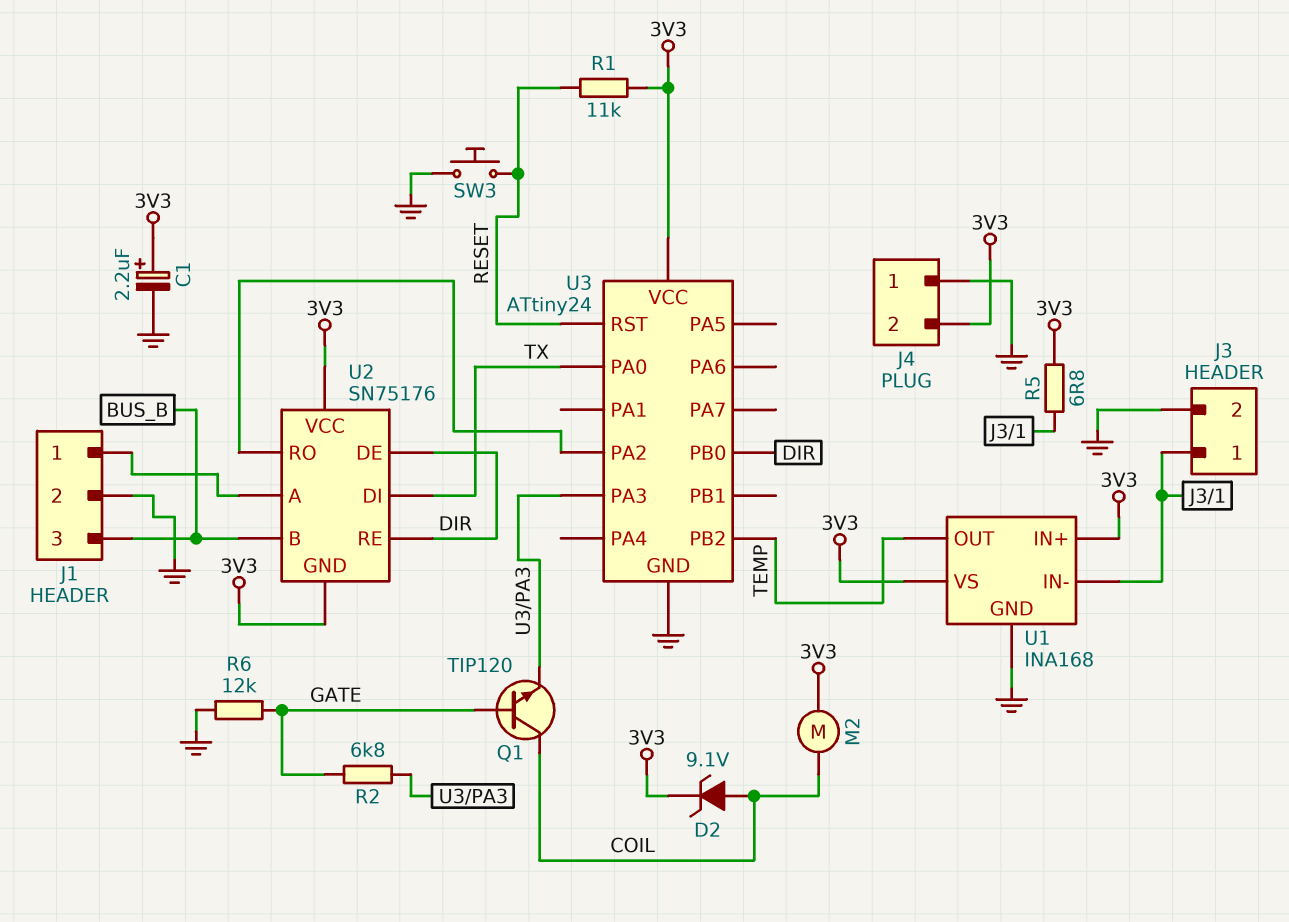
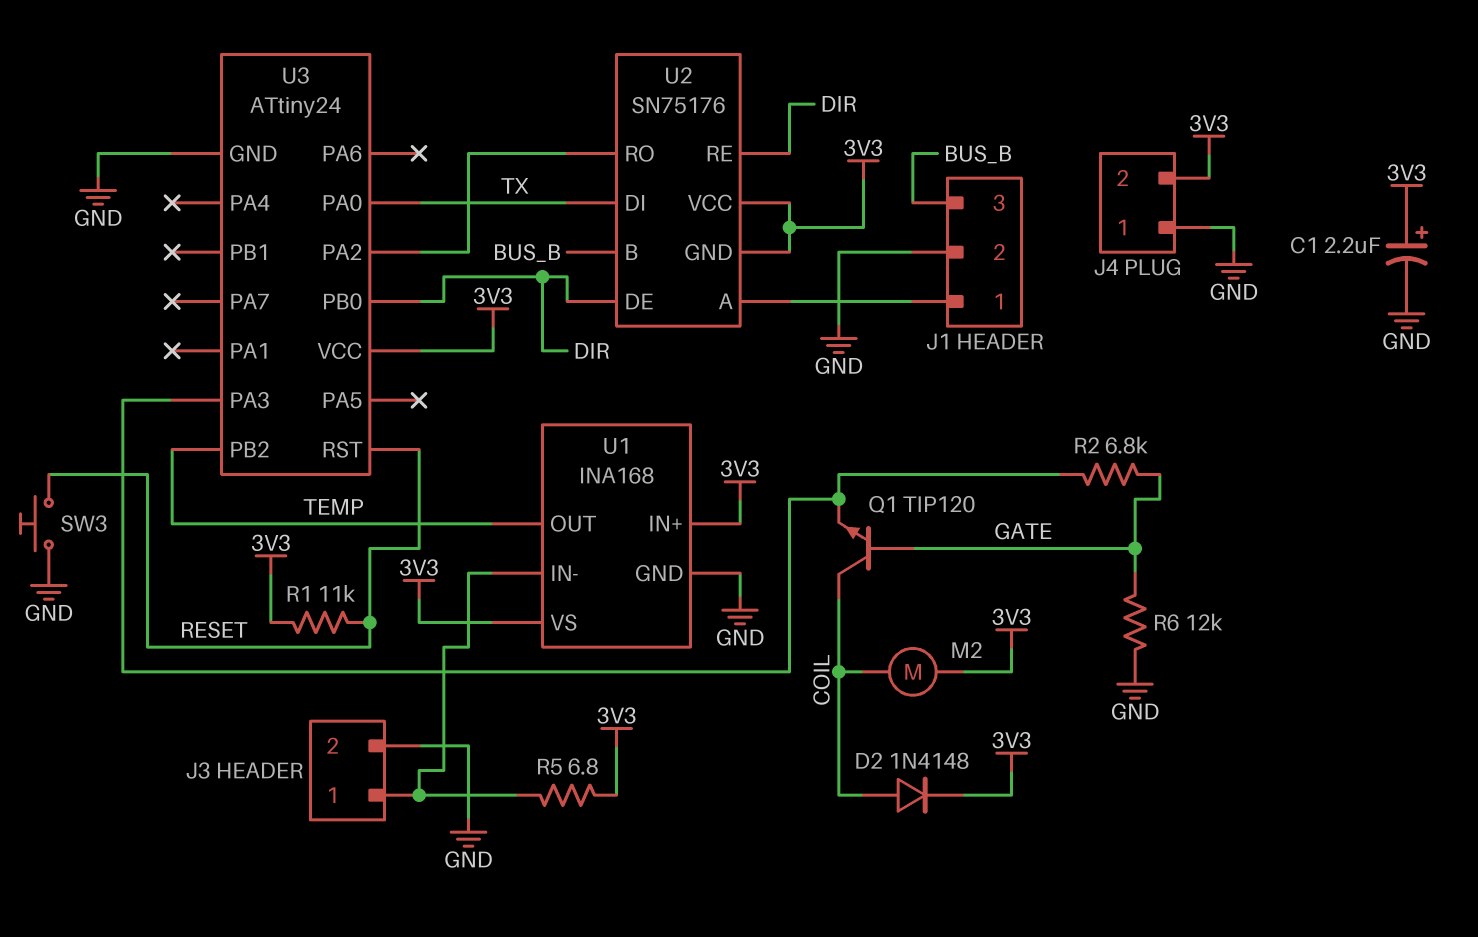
D2: zener 9.1V (A COIL, K 3V3) -> diode 1N4148 (A COIL, K 3V3)

